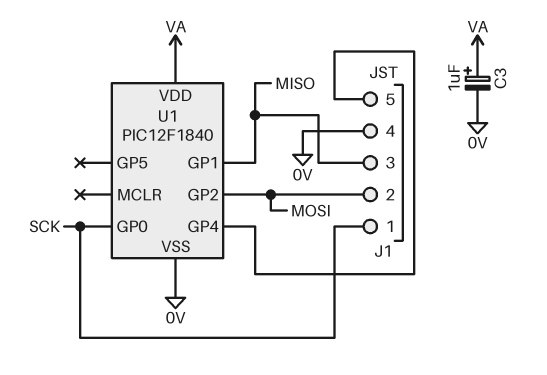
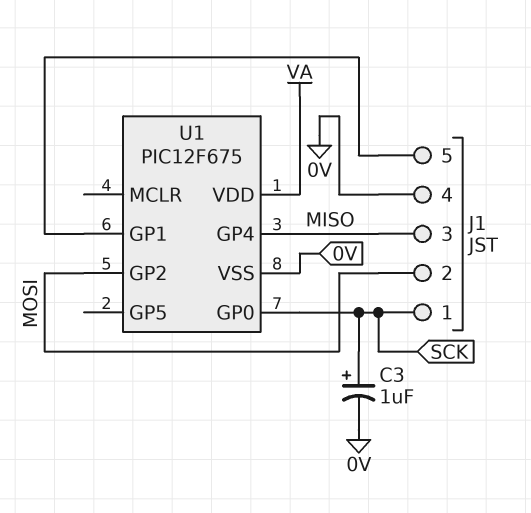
C3: 1uF (plus VA, minus 0V) -> 1uF (plus SCK, minus 0V)
U1: PIC12F1840 -> PIC12F675
U1 pin GP1: MISO -> J1/5
U1 pin GP4: J1/5 -> MISO

